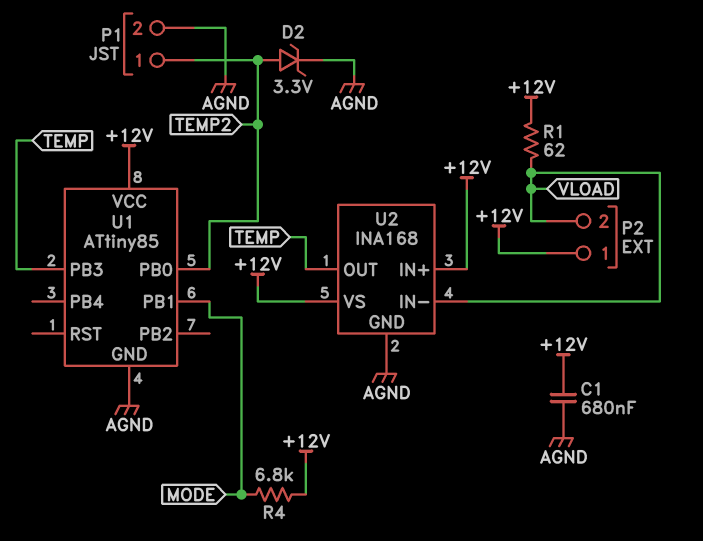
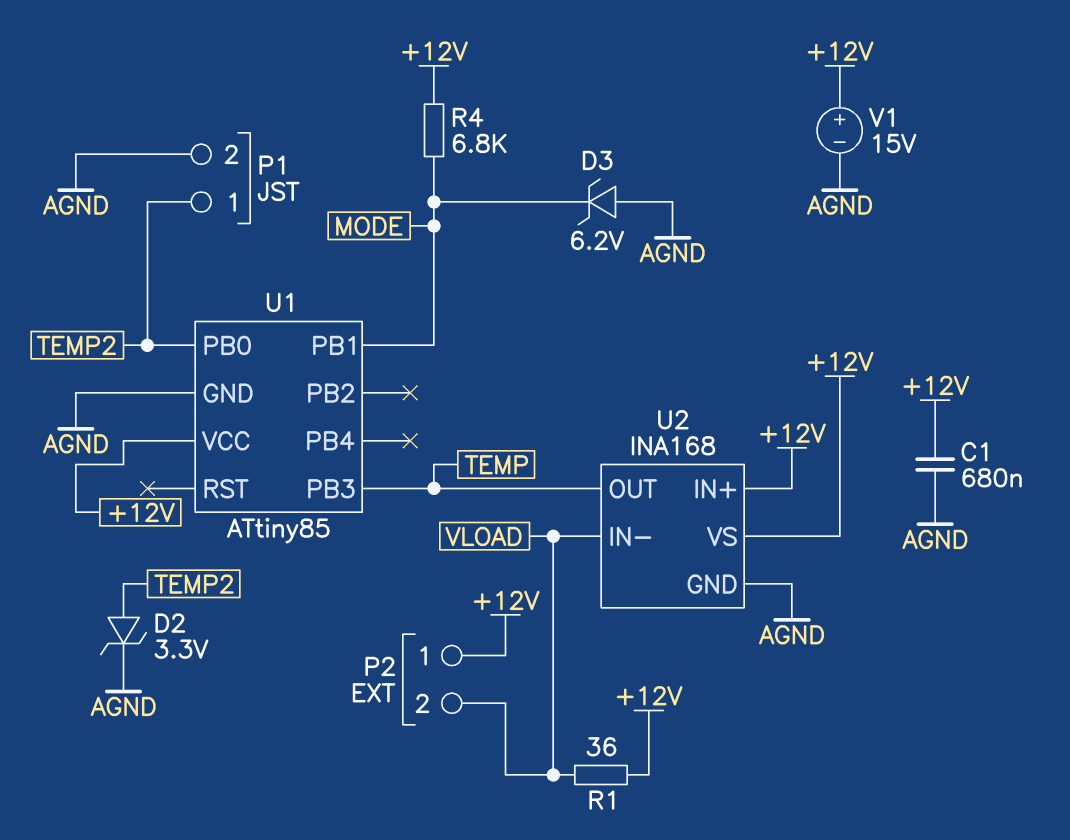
D3: none -> zener 6.2V (A AGND, K MODE)
R1: 62 (+12V, VLOAD) -> 36 (+12V, VLOAD)
V1: none -> 15V (plus +12V, minus AGND)

